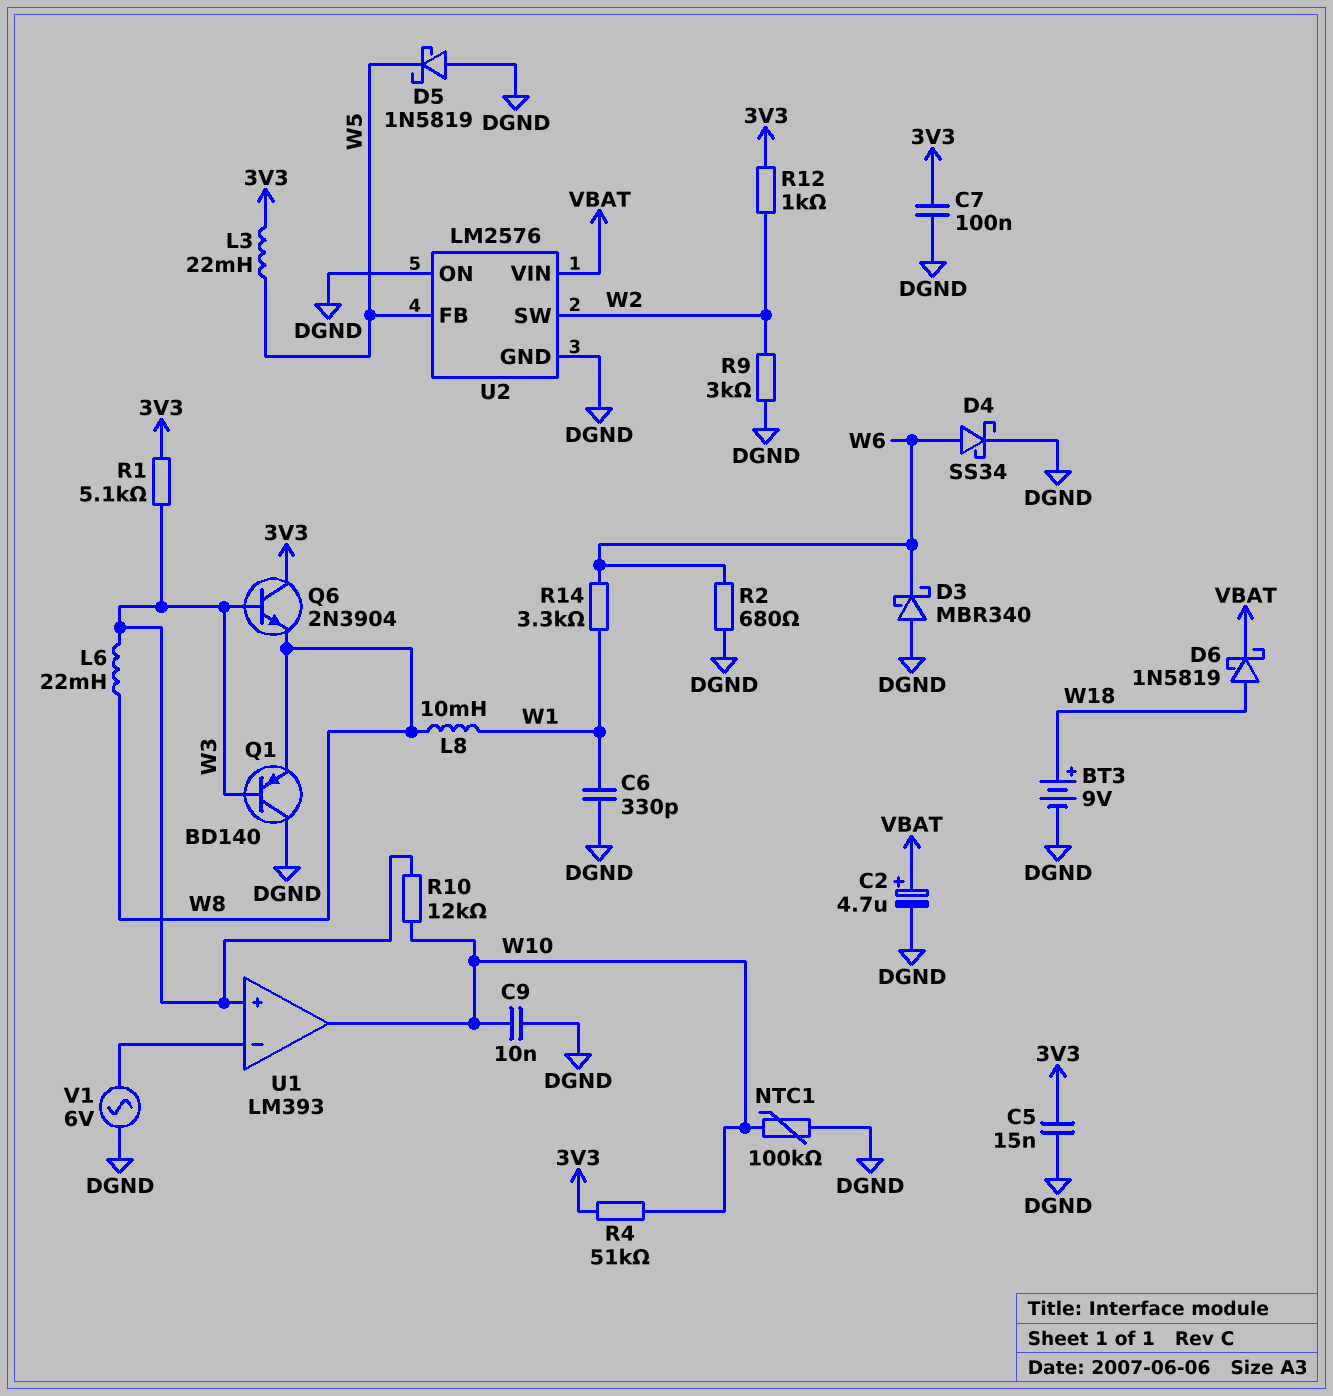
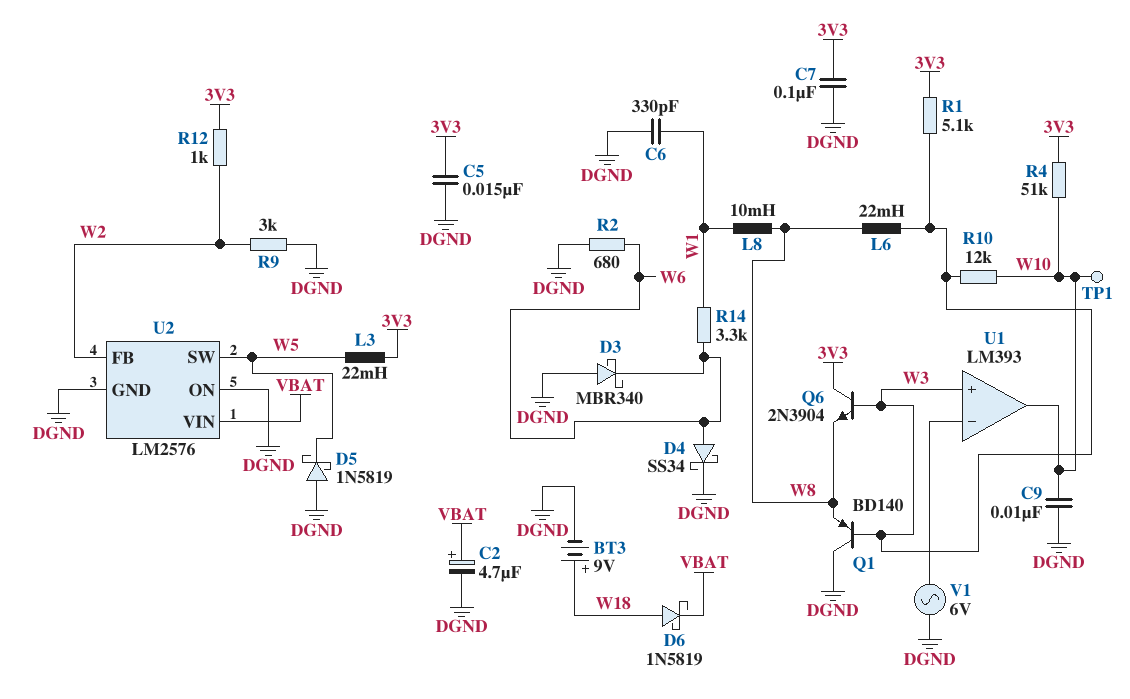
NTC1: 100k (DGND, W10) -> none
TP1: none -> test point (W10)
U2 pin FB: W5 -> W2
U2 pin SW: W2 -> W5

